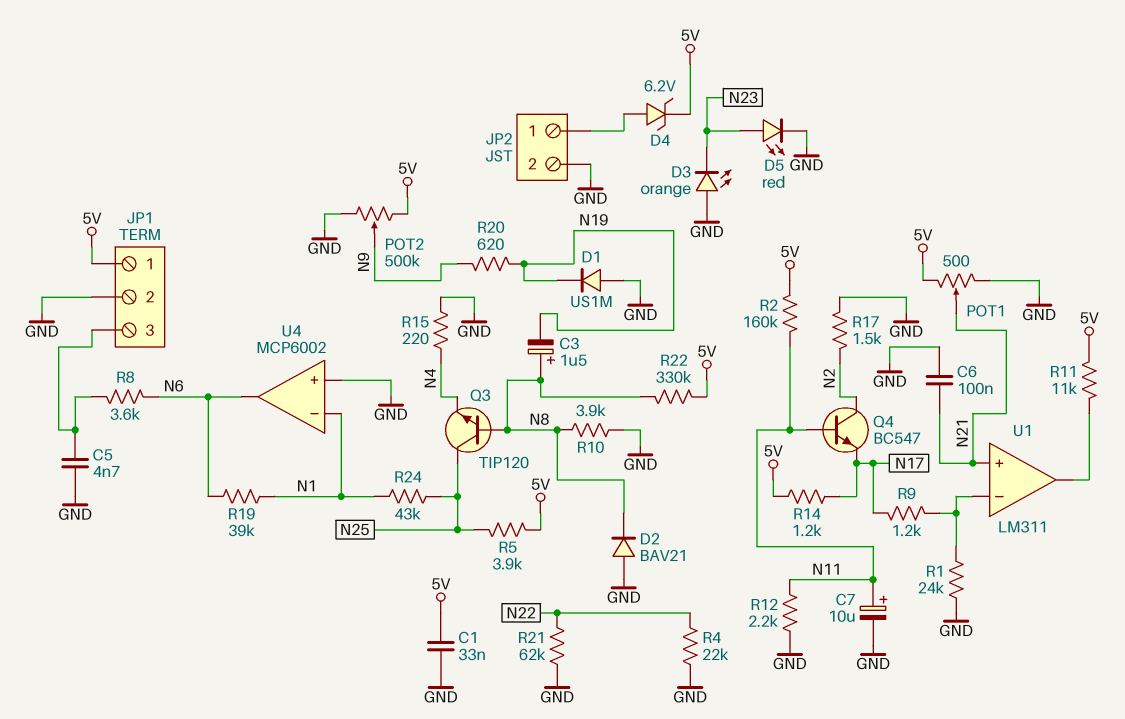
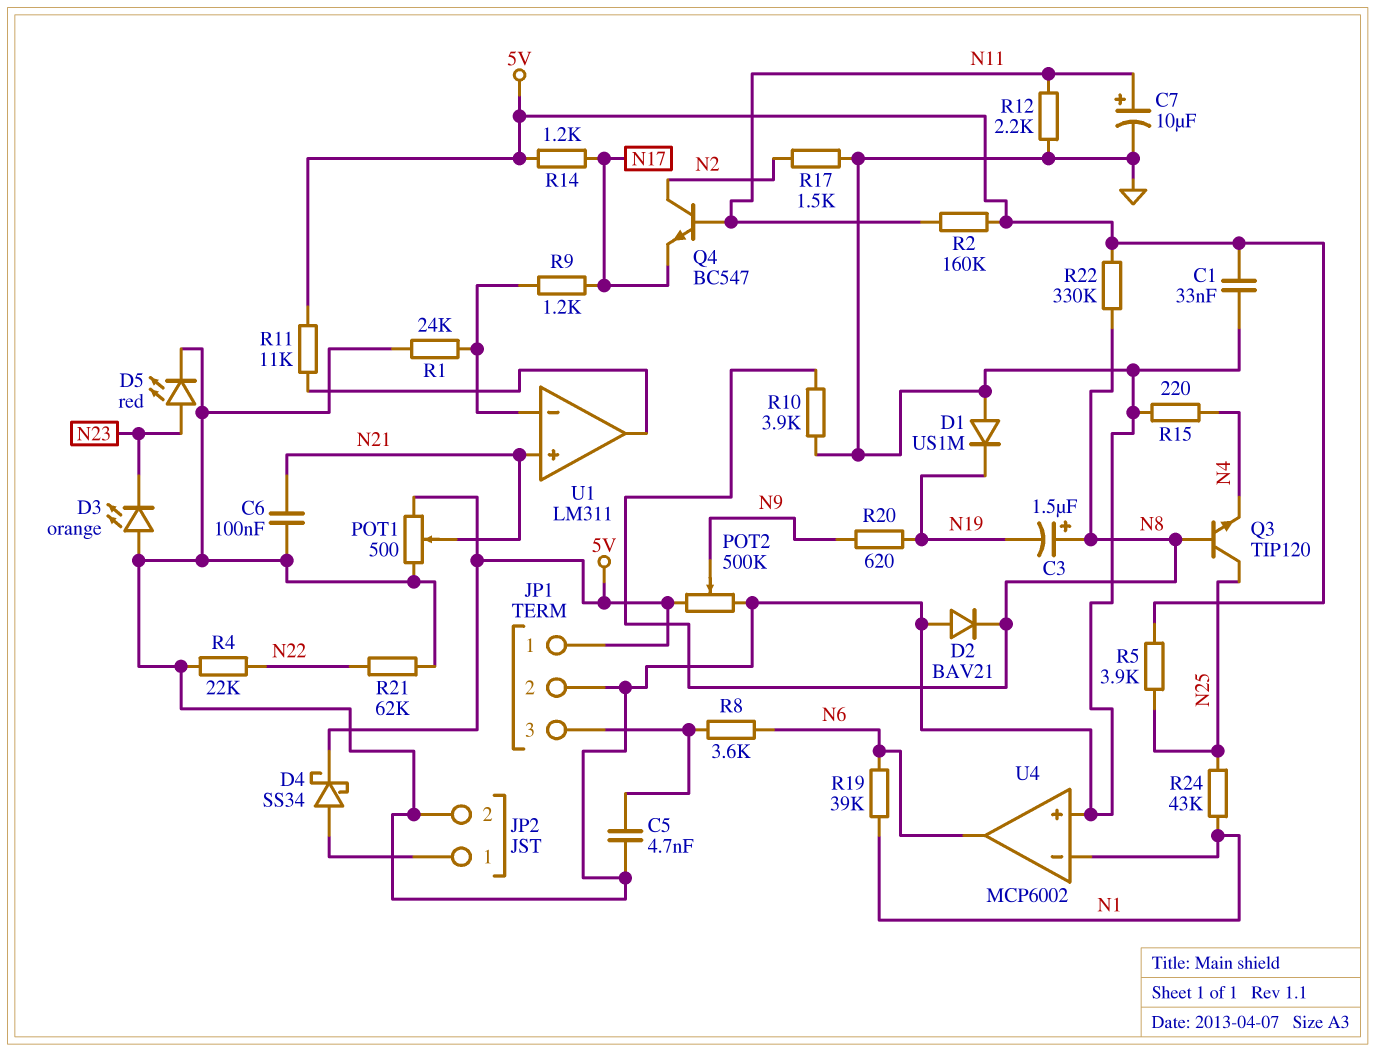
D4: zener 6.2V (A JP2/1, K 5V) -> schottky SS34 (A JP2/1, K 5V)

